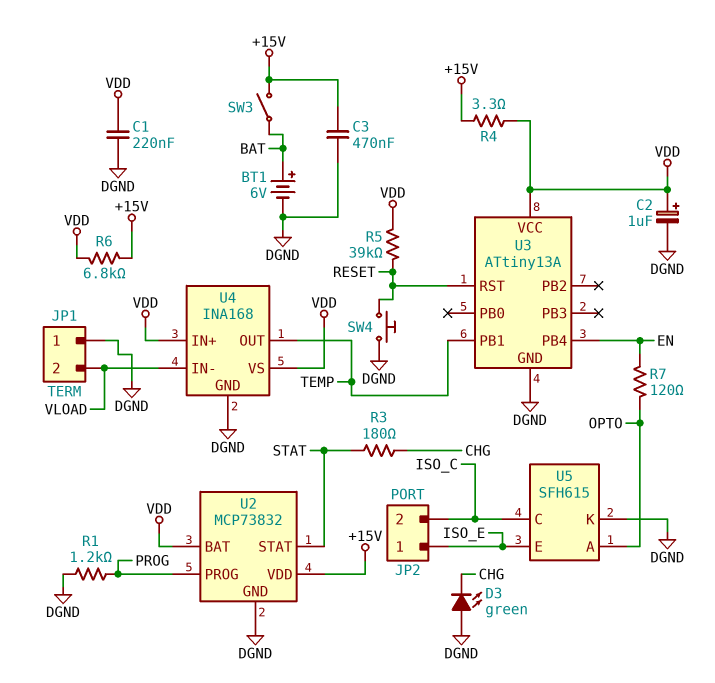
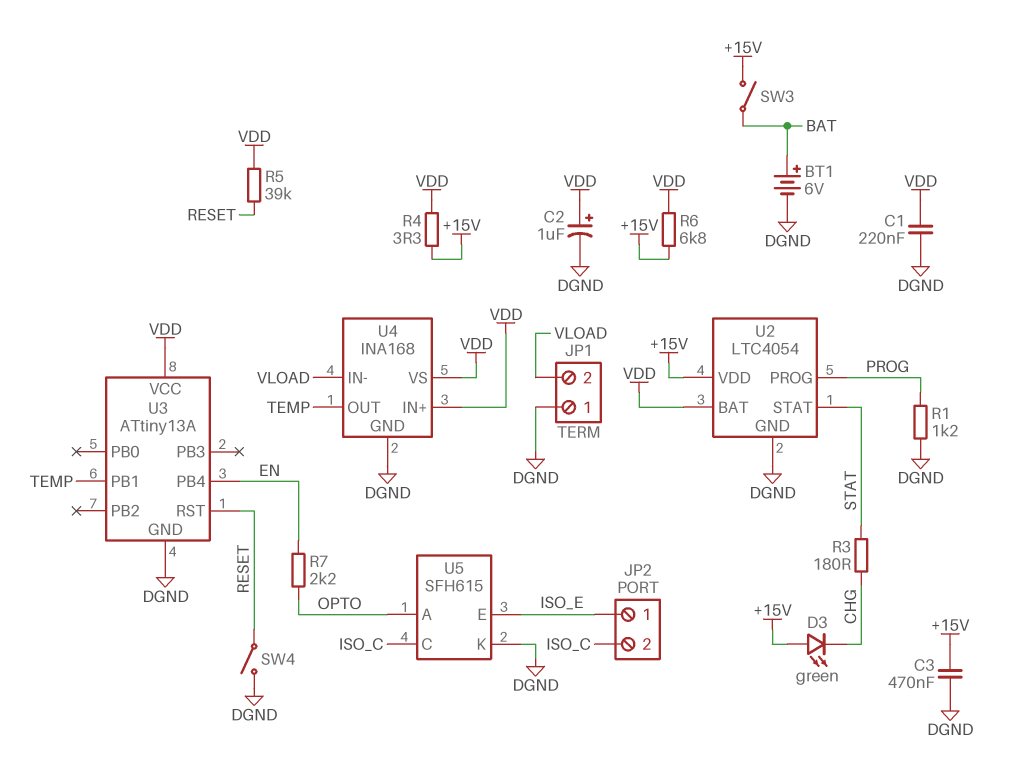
D3: LED green (A DGND, K CHG) -> LED green (A +15V, K CHG)
R7: 120 (EN, OPTO) -> 2.2k (EN, OPTO)
SW4: button (DGND, RESET) -> switch (DGND, RESET)
U2: MCP73832 -> LTC4054

